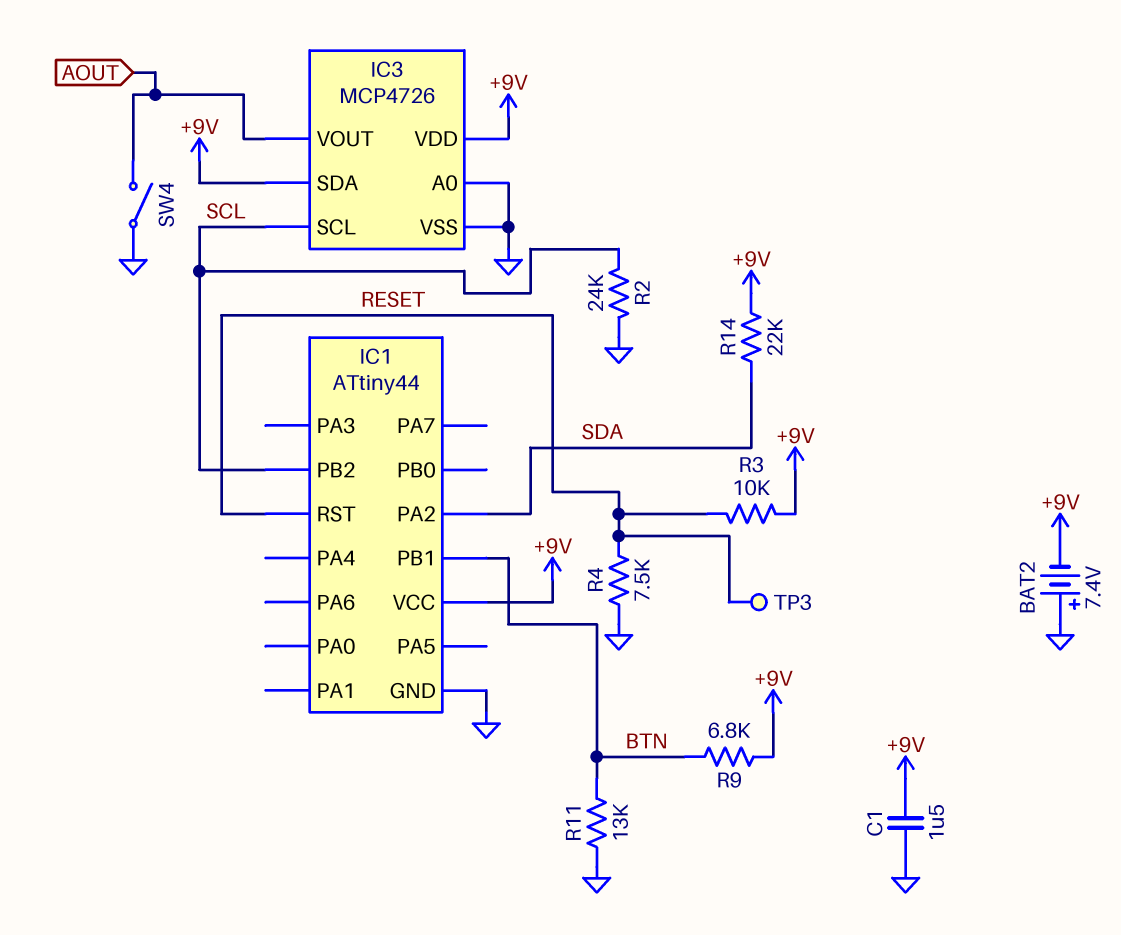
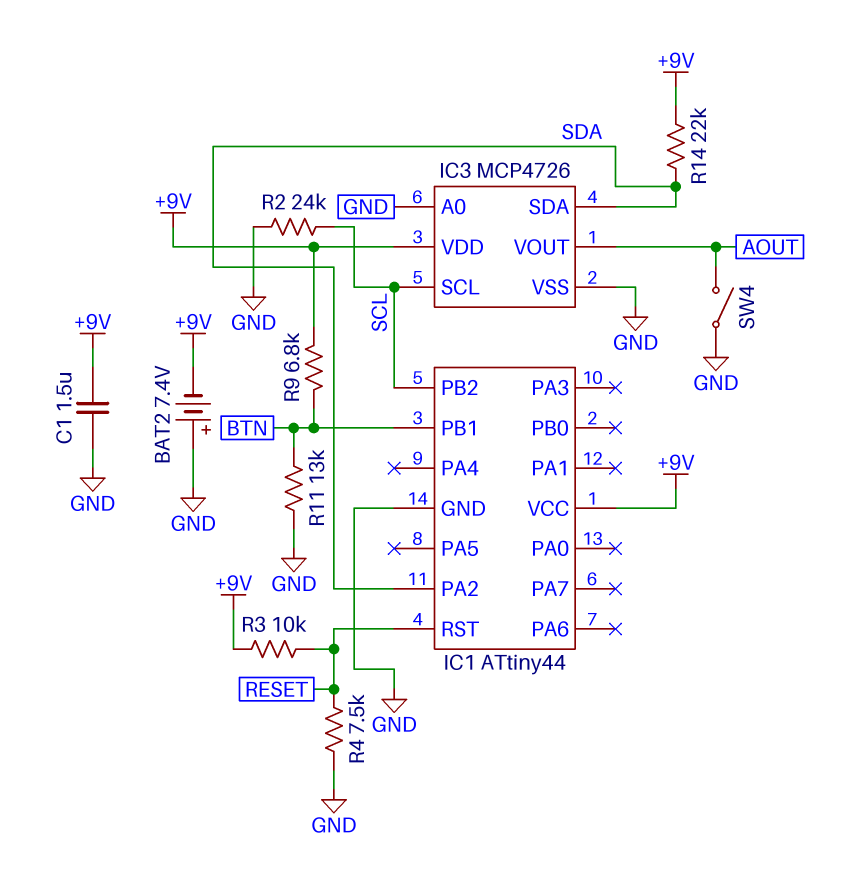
IC3 pin SDA: +9V -> SDA
TP3: test point (RESET) -> none

